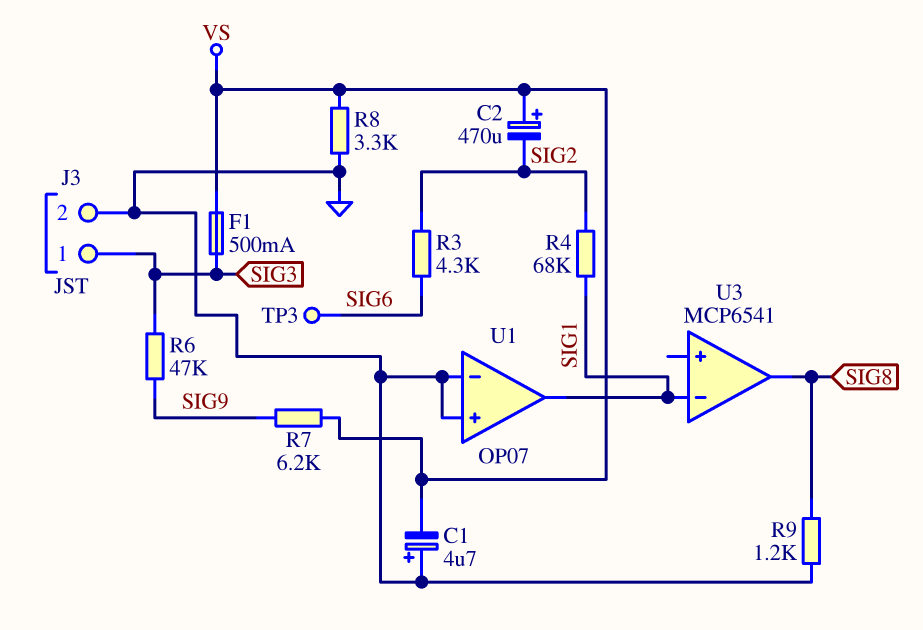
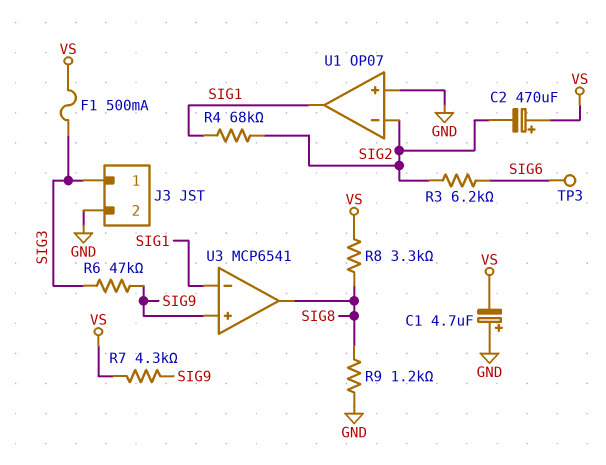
R3: 4.3k (SIG2, SIG6) -> 6.2k (SIG2, SIG6)
R7: 6.2k (SIG9, VS) -> 4.3k (SIG9, VS)
R8: 3.3k (GND, VS) -> 3.3k (SIG8, VS)
U1 pin in-: GND -> SIG2
U3 pin in+: none -> SIG9

